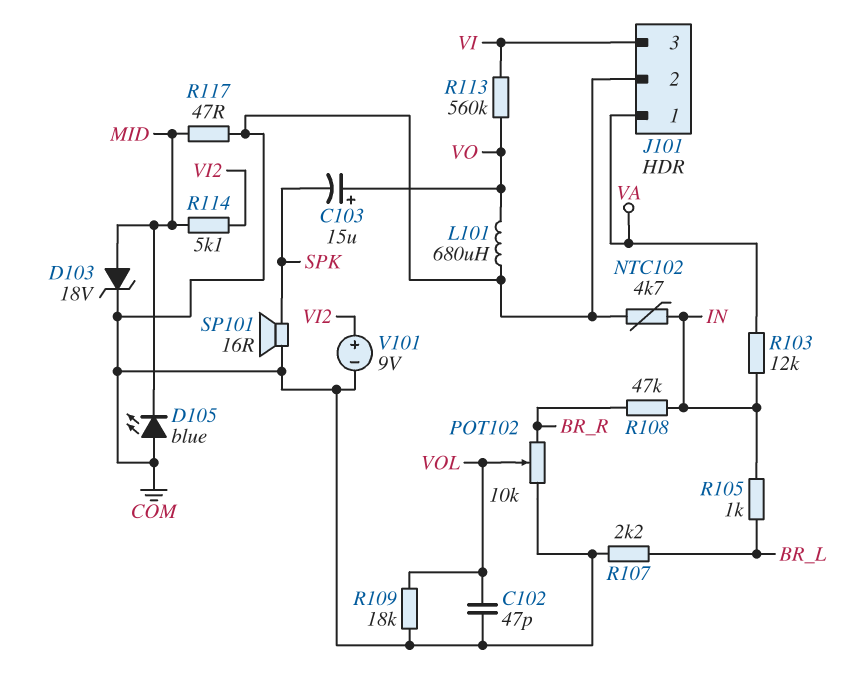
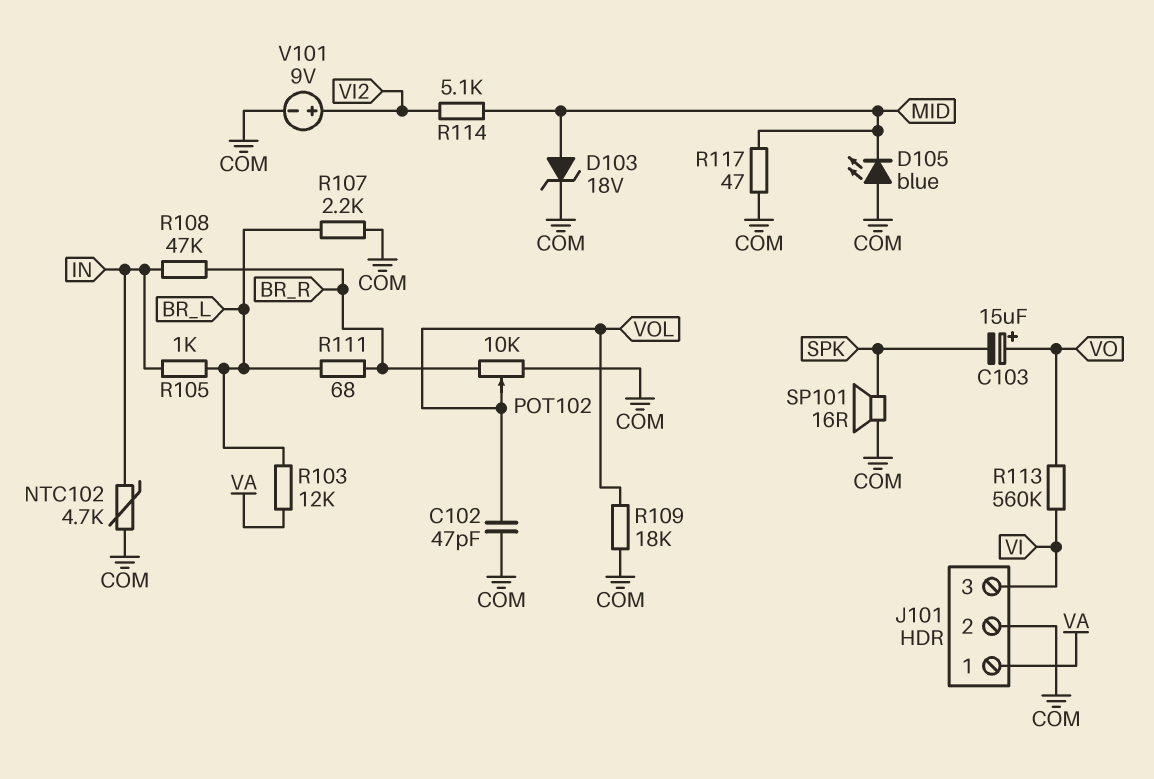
L101: 680uH (COM, VO) -> none
R103: 12k (IN, VA) -> 12k (BR_L, VA)
R111: none -> 68 (BR_L, BR_R)

